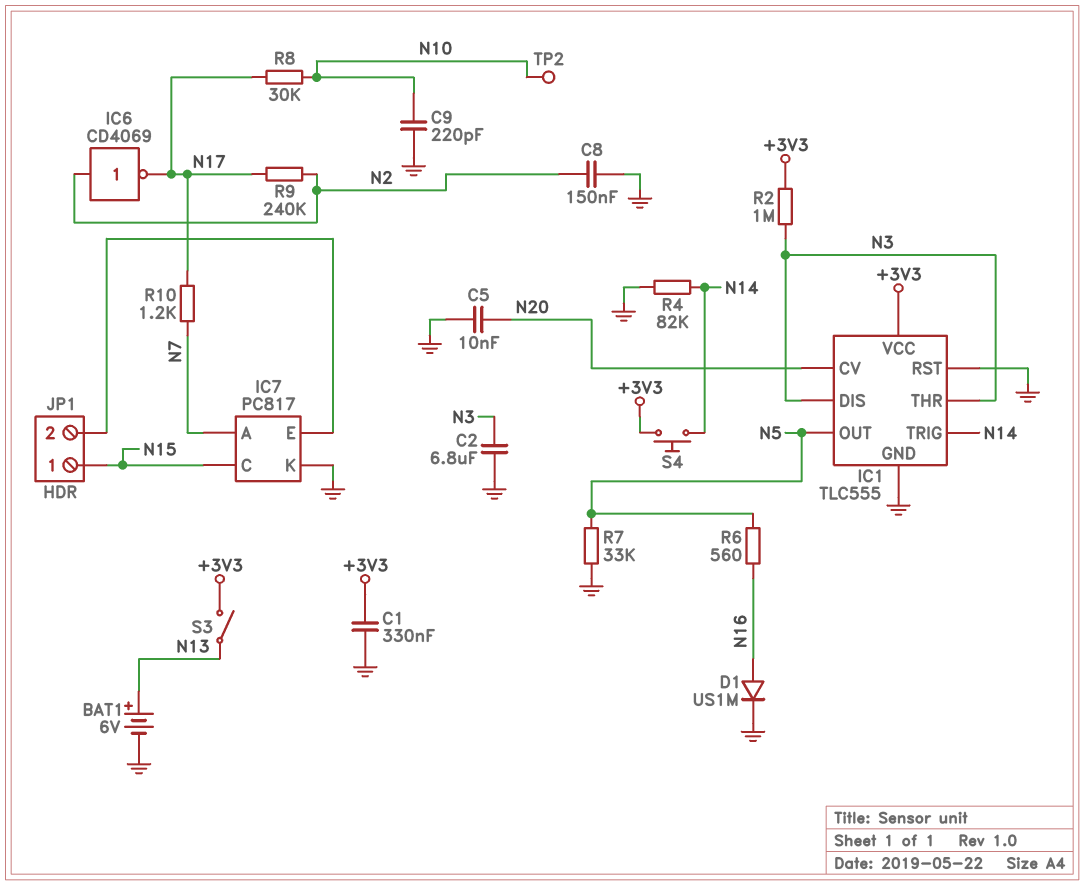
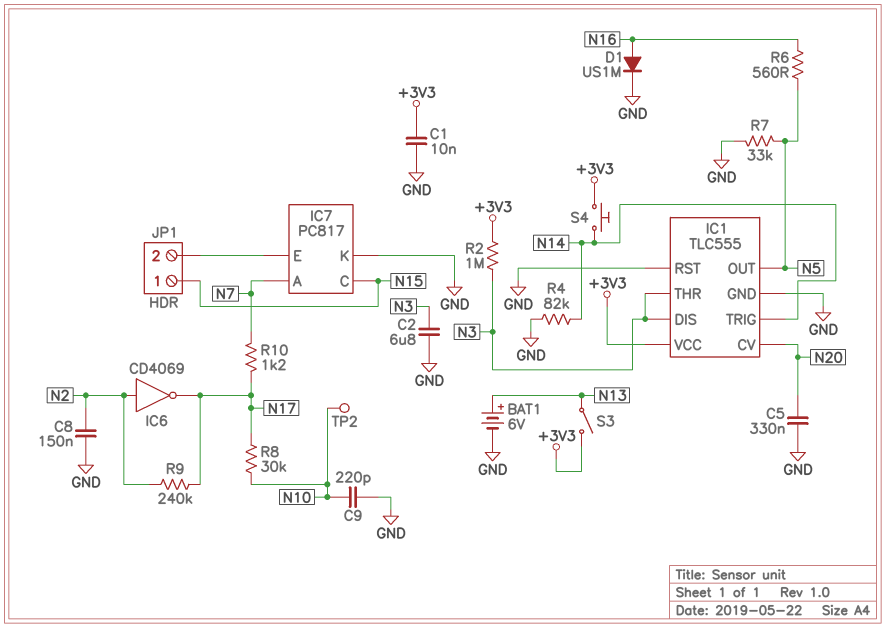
C1: 330nF (+3V3, GND) -> 10nF (+3V3, GND)
C5: 10nF (GND, N20) -> 330nF (GND, N20)

